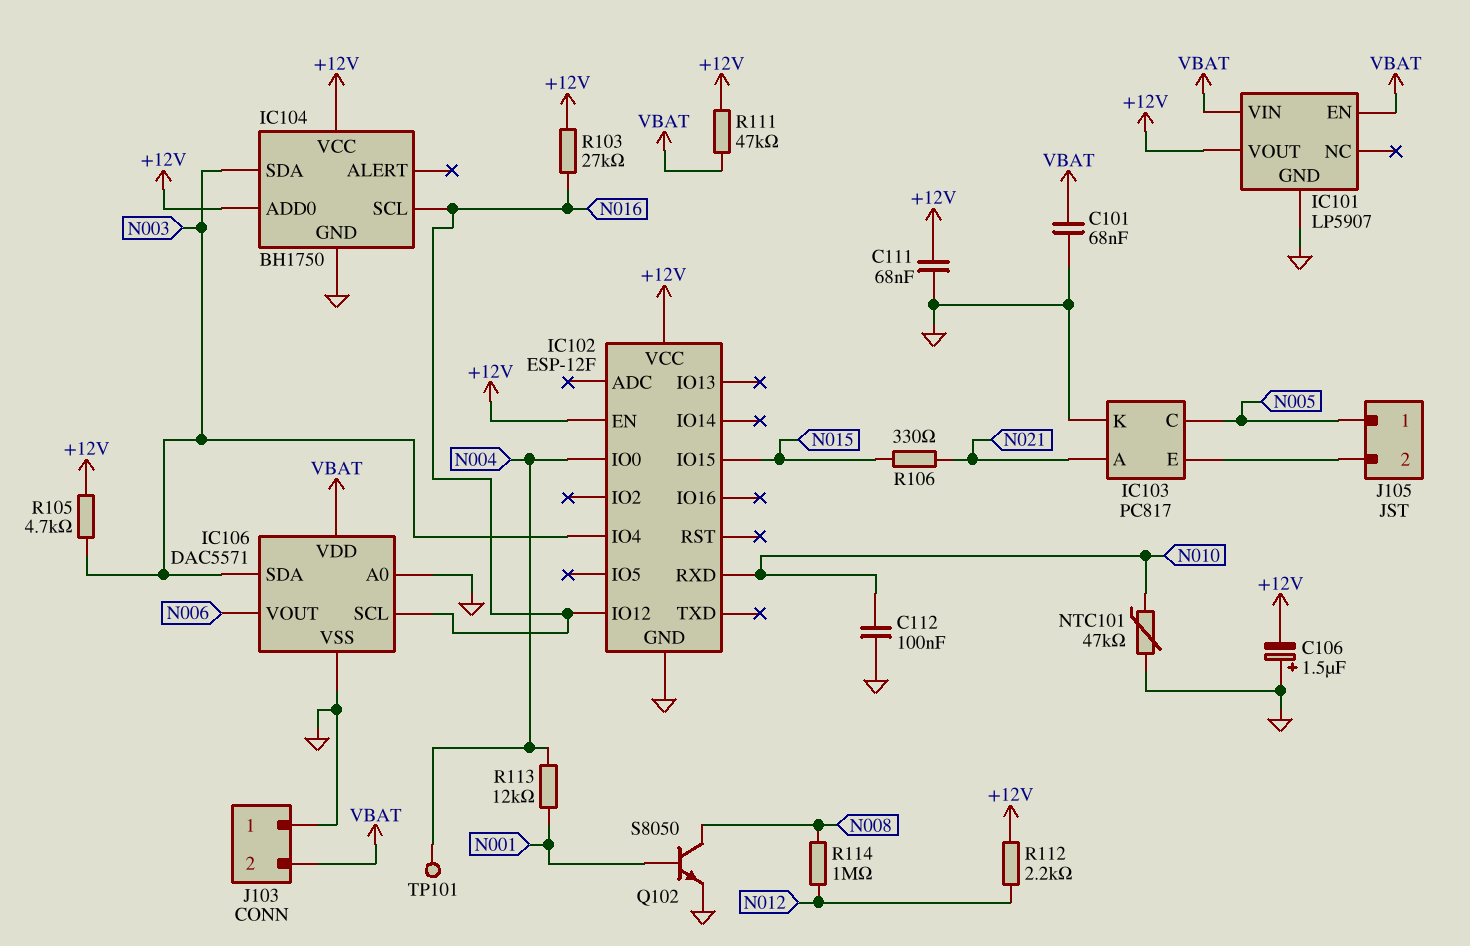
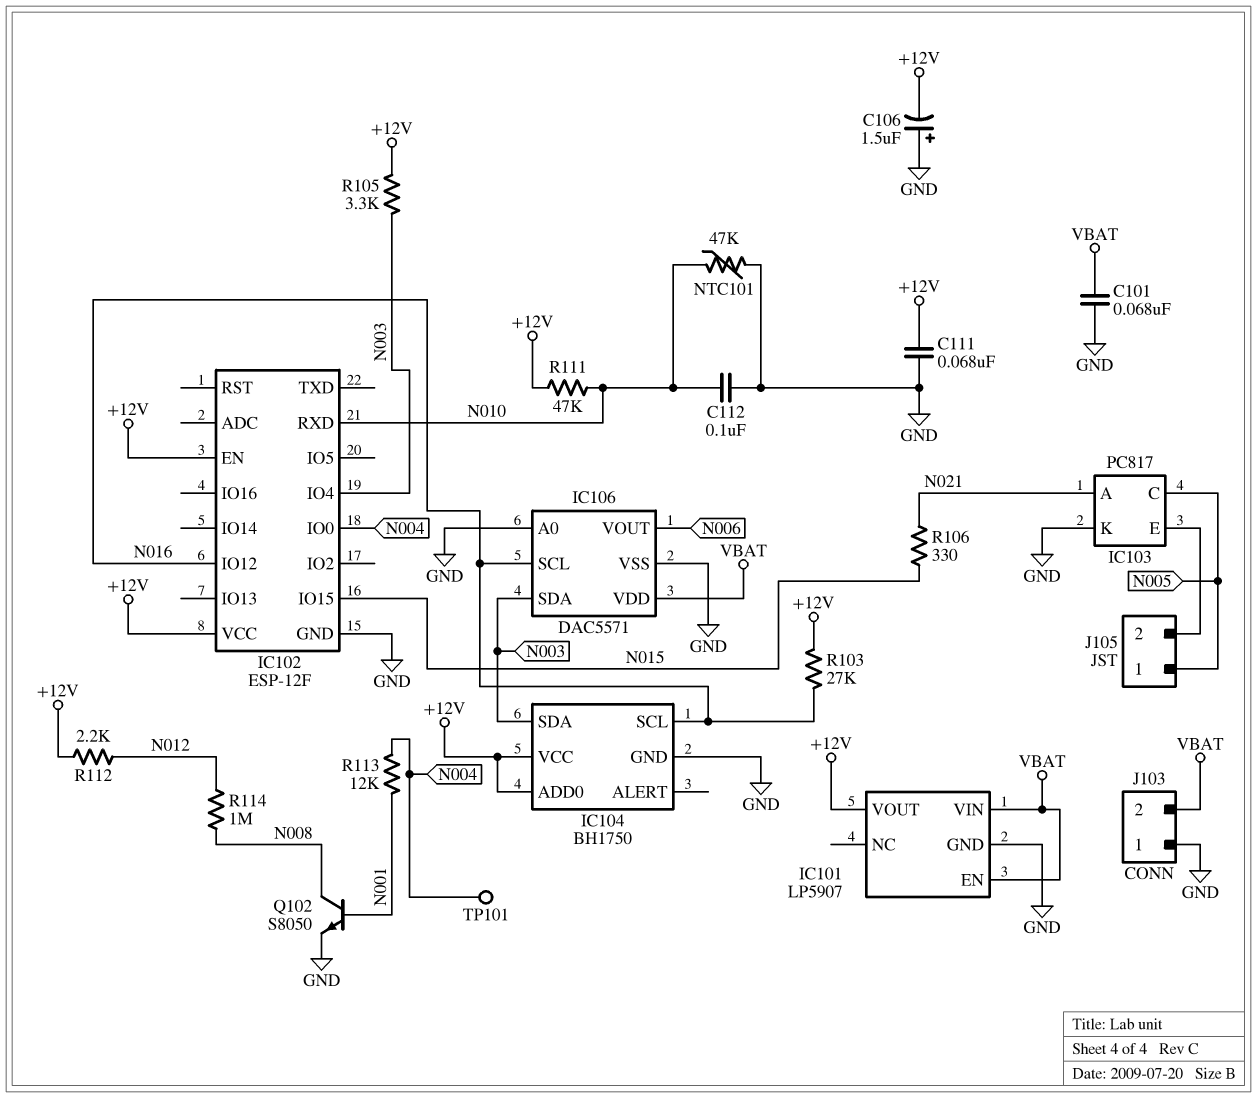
R105: 4.7k (+12V, N003) -> 3.3k (+12V, N003)
R111: 47k (+12V, VBAT) -> 47k (+12V, N010)

